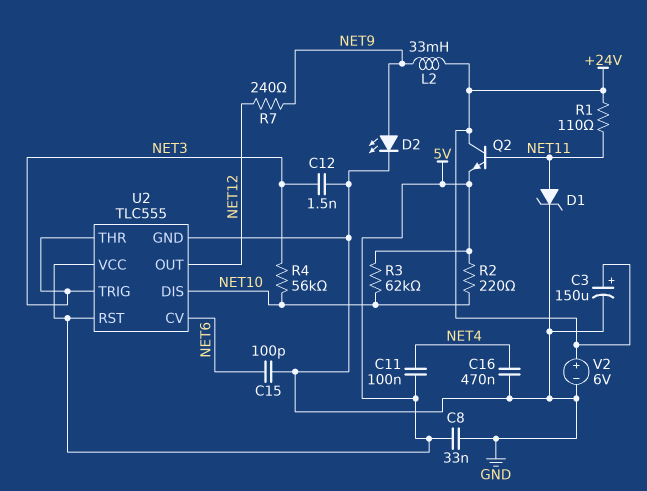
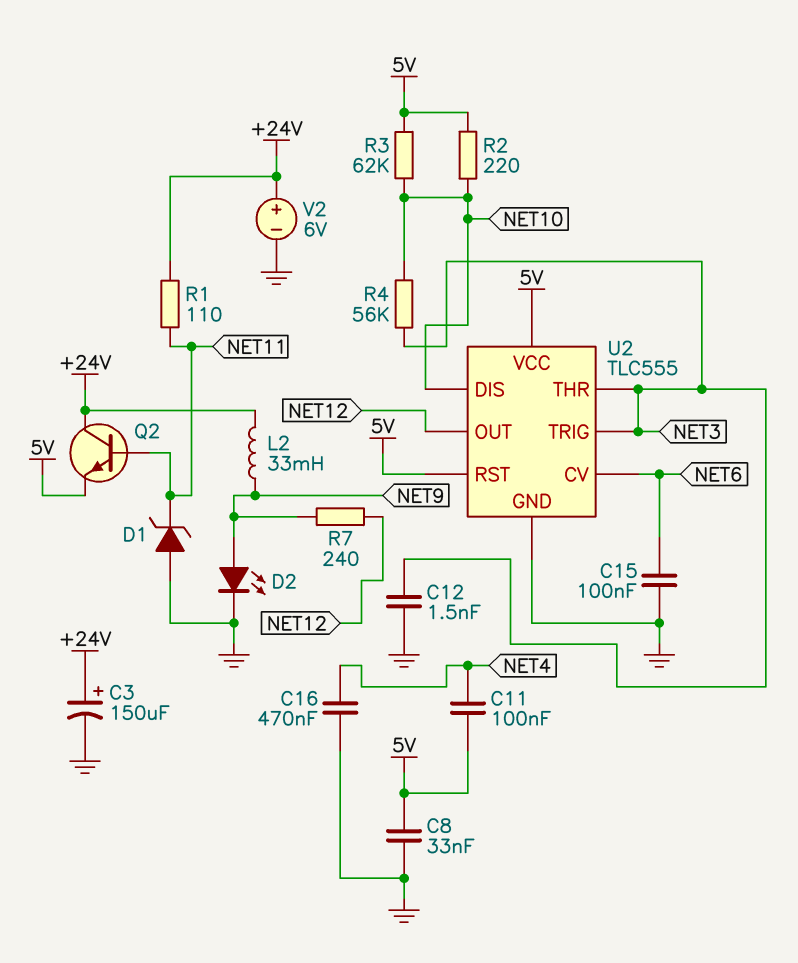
C15: 100pF (GND, NET6) -> 100nF (GND, NET6)
D1: zener (A NET11, K GND) -> zener (A GND, K NET11)

